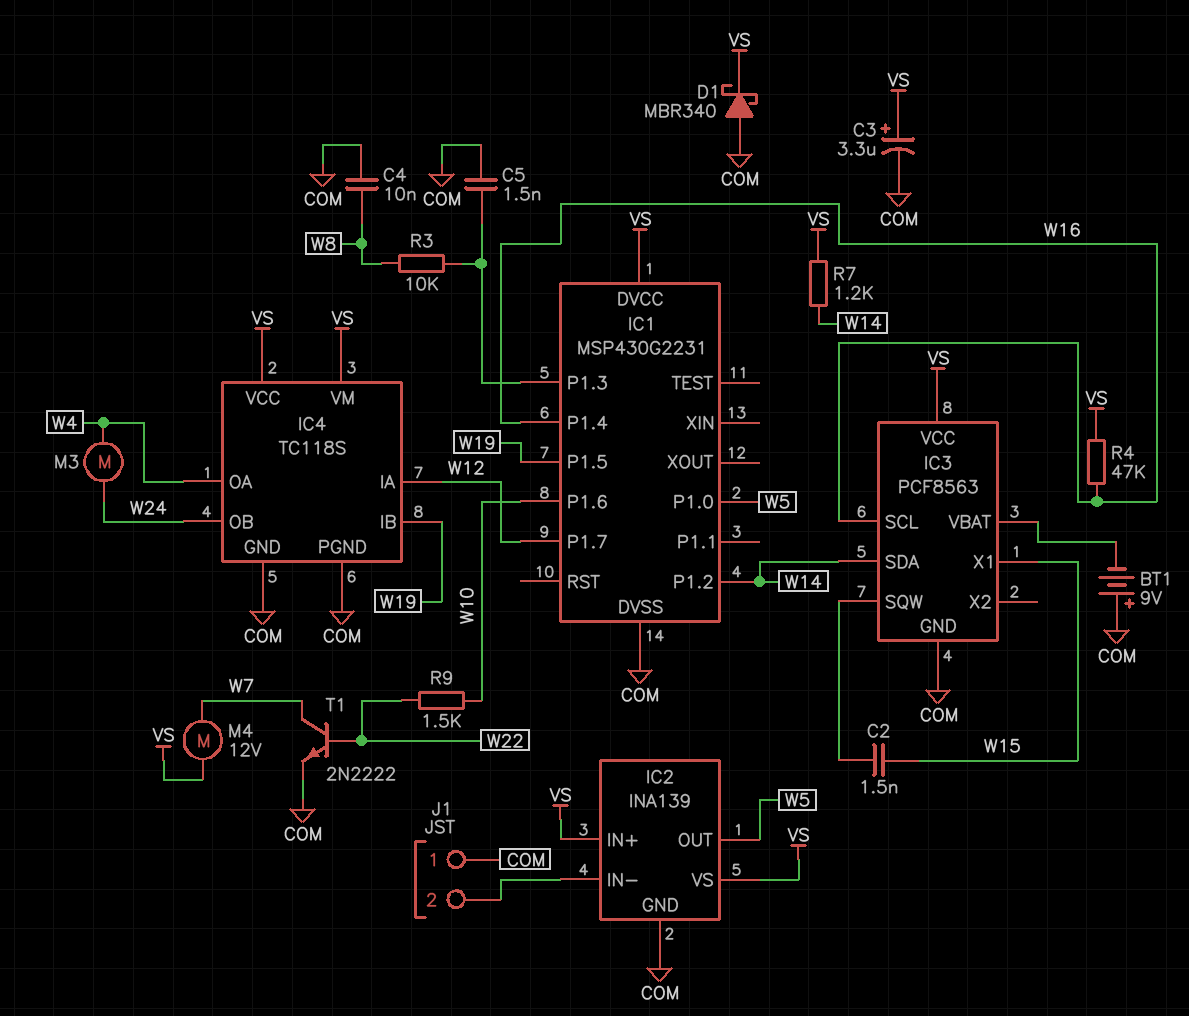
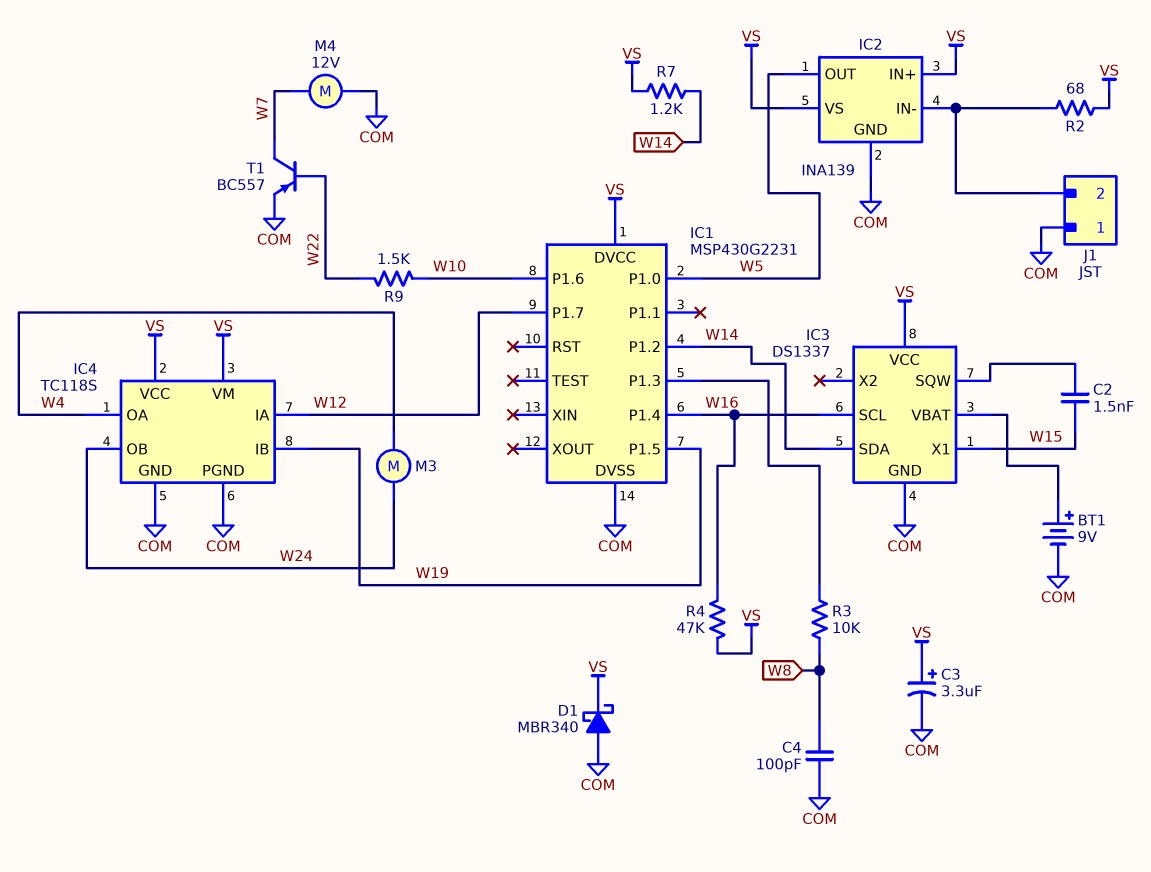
BT1: 9V (plus COM, minus IC3/VBAT) -> 9V (plus IC3/VBAT, minus COM)
C4: 10nF (COM, W8) -> 100pF (COM, W8)
C5: 1.5nF (COM, IC1/P1.3) -> none
IC3: PCF8563 -> DS1337
M4: motor 12V (VS, W7) -> motor 12V (COM, W7)
R2: none -> 68 (IC2/IN-, VS)
T1: NPN 2N2222 (B W22, C W7, E COM) -> PNP BC557 (B W22, C W7, E COM)

